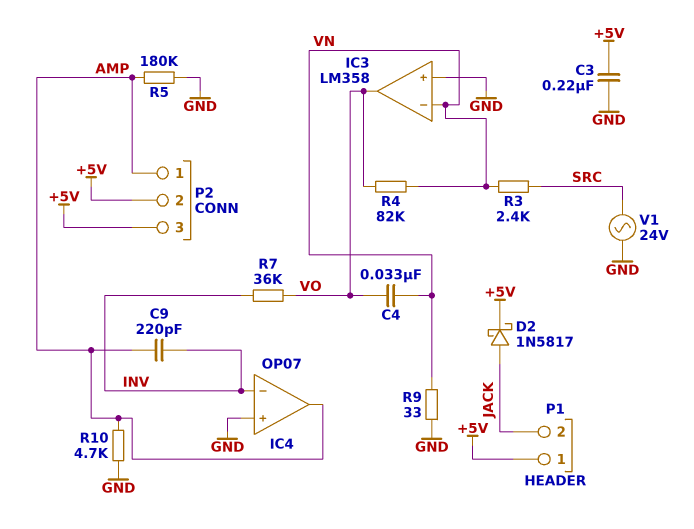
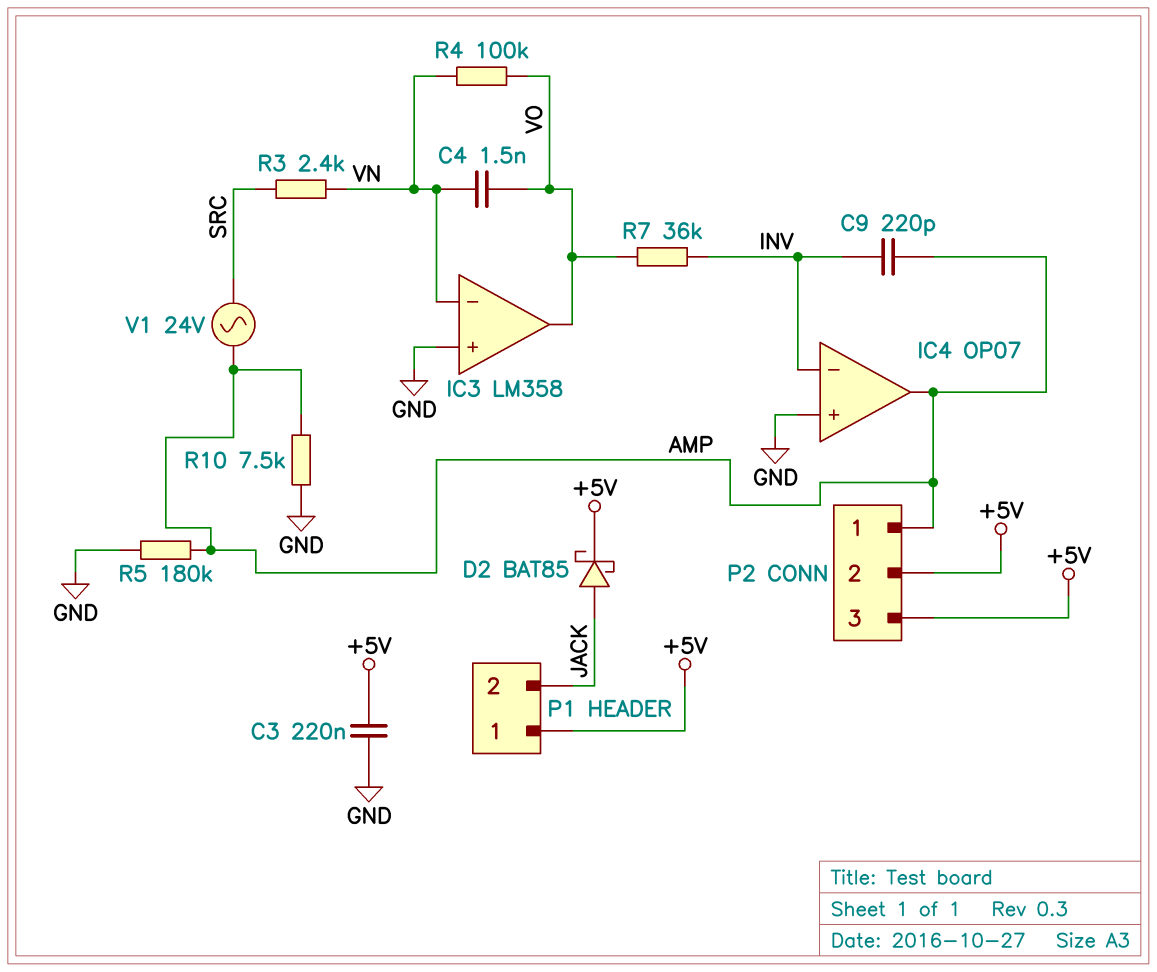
C4: 33nF (VN, VO) -> 1.5nF (VN, VO)
D2: schottky 1N5817 (A JACK, K +5V) -> schottky BAT85 (A JACK, K +5V)
R4: 82k (VN, VO) -> 100k (VN, VO)
R9: 33 (GND, VN) -> none
R10: 4.7k (AMP, GND) -> 7.5k (AMP, GND)
V1: AC 24V (GND, SRC) -> AC 24V (AMP, SRC)

